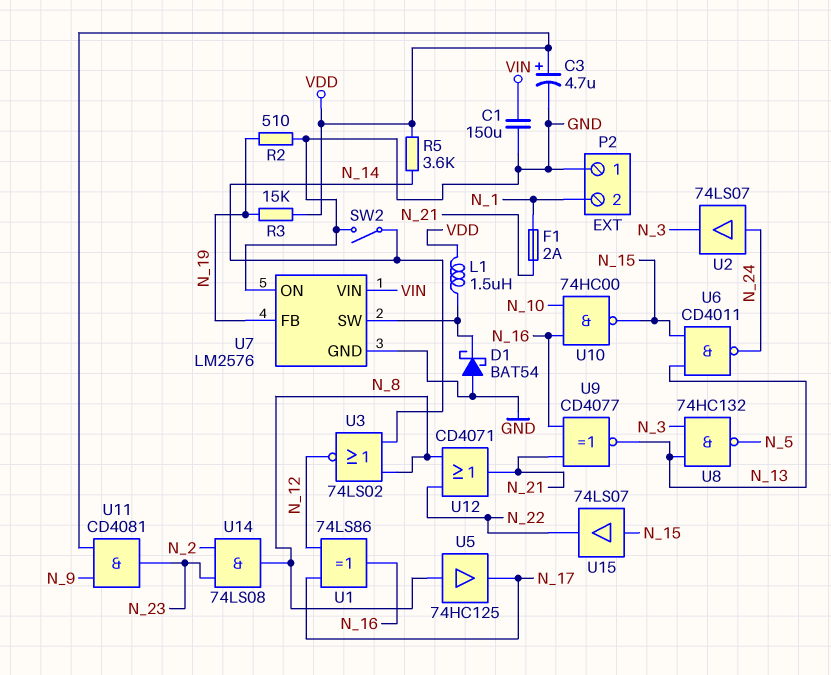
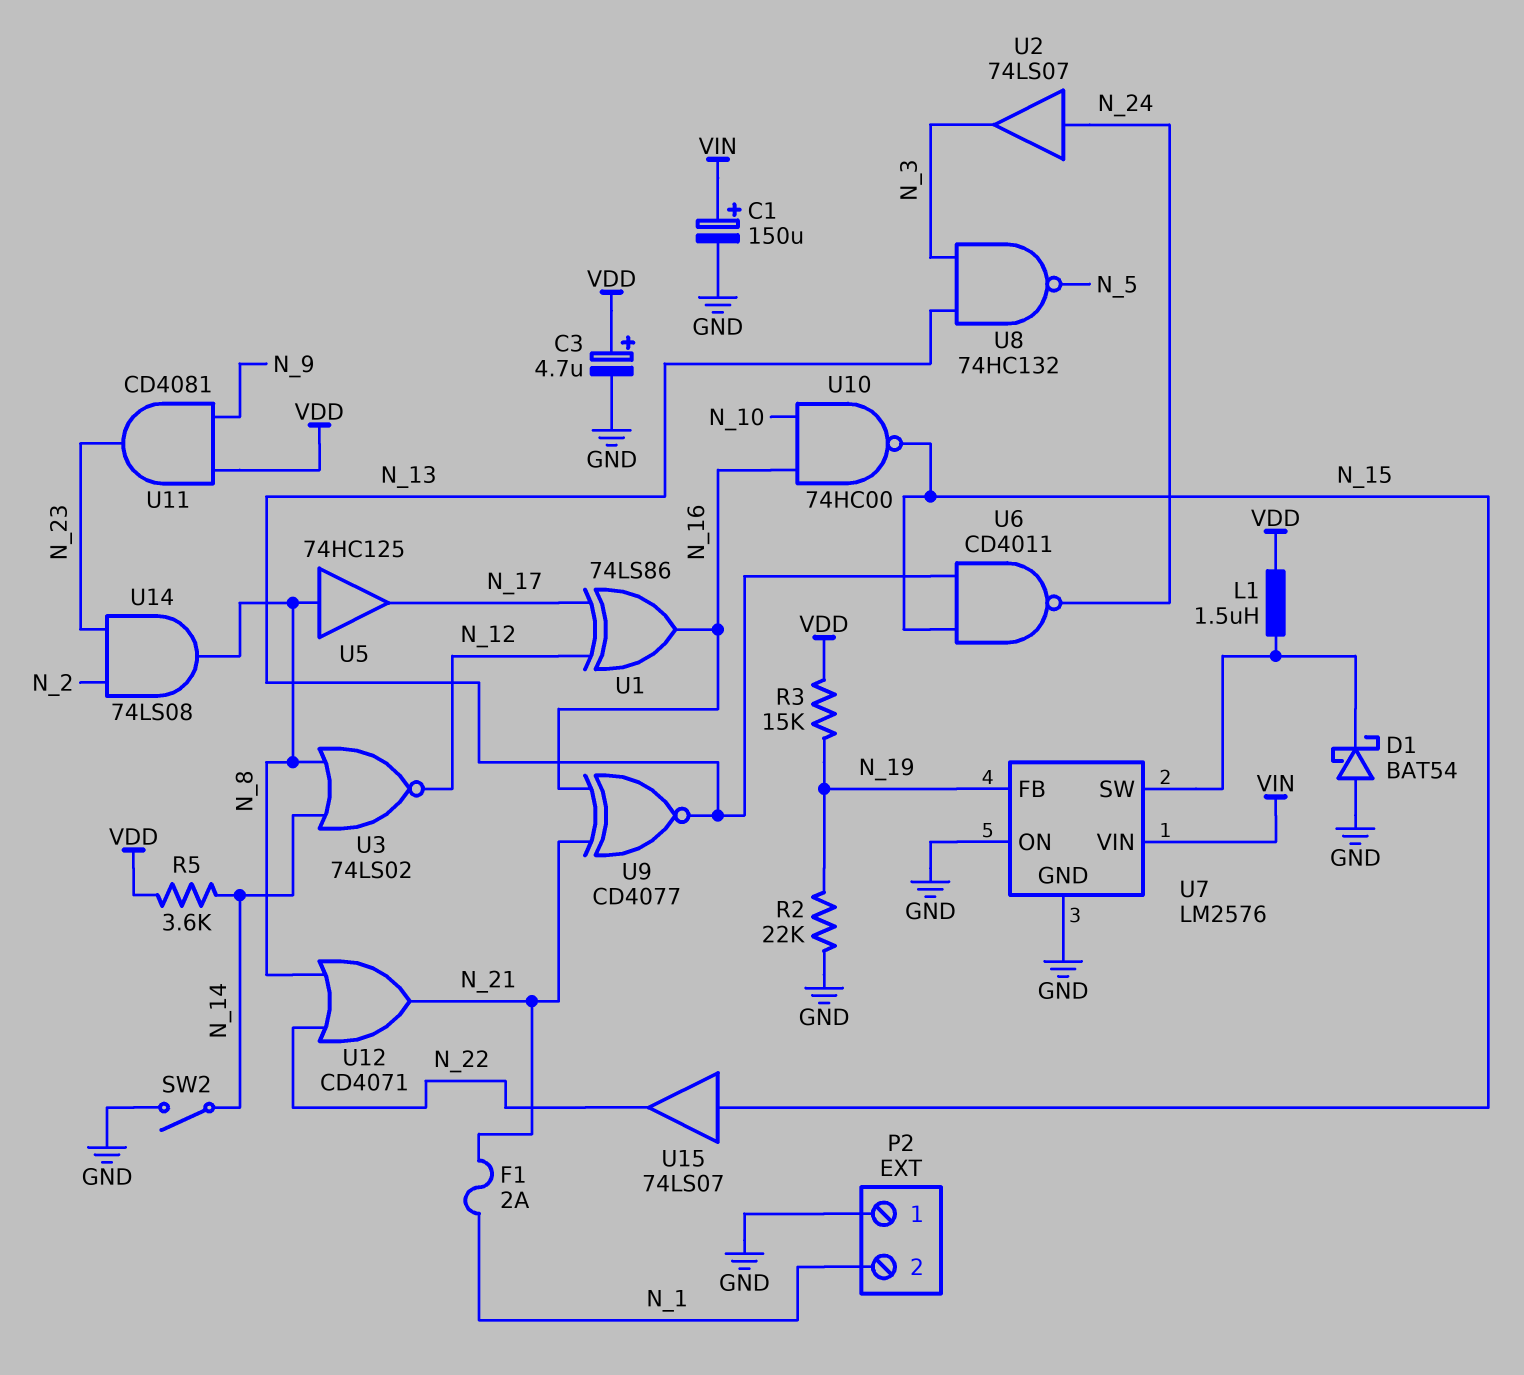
C1: 150uF (GND, VIN) -> 150uF (plus VIN, minus GND)
R2: 510 (GND, N_19) -> 22k (GND, N_19)

